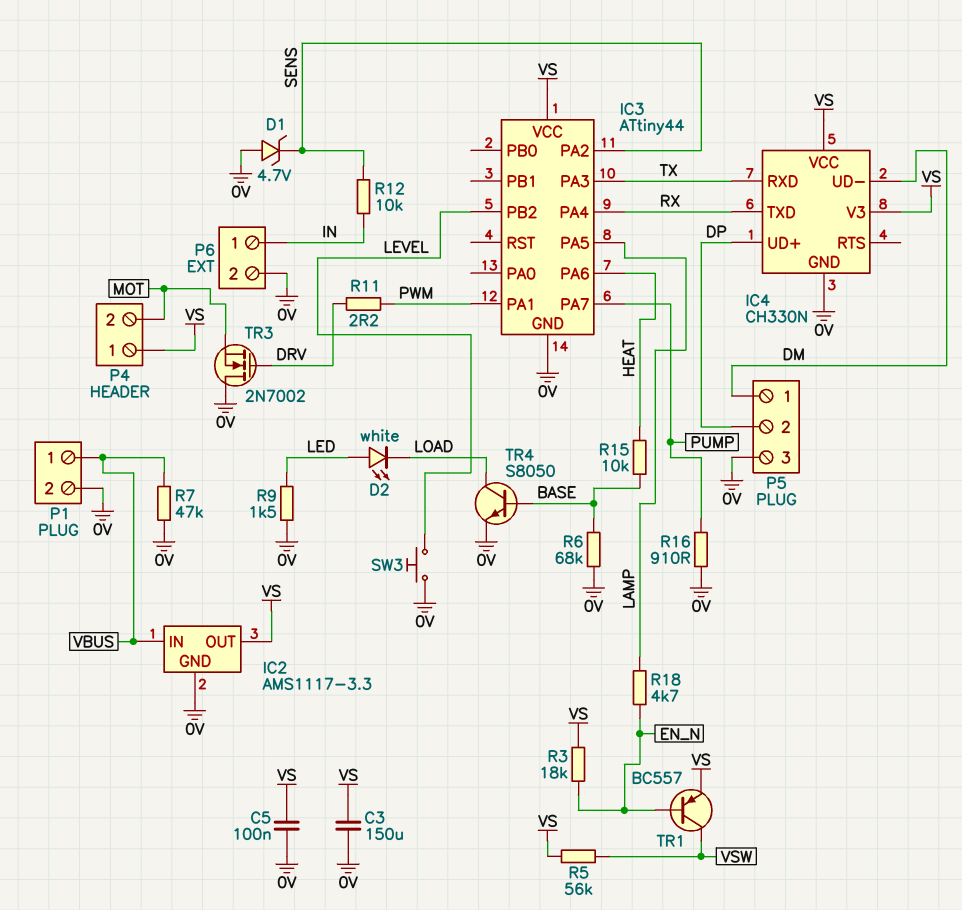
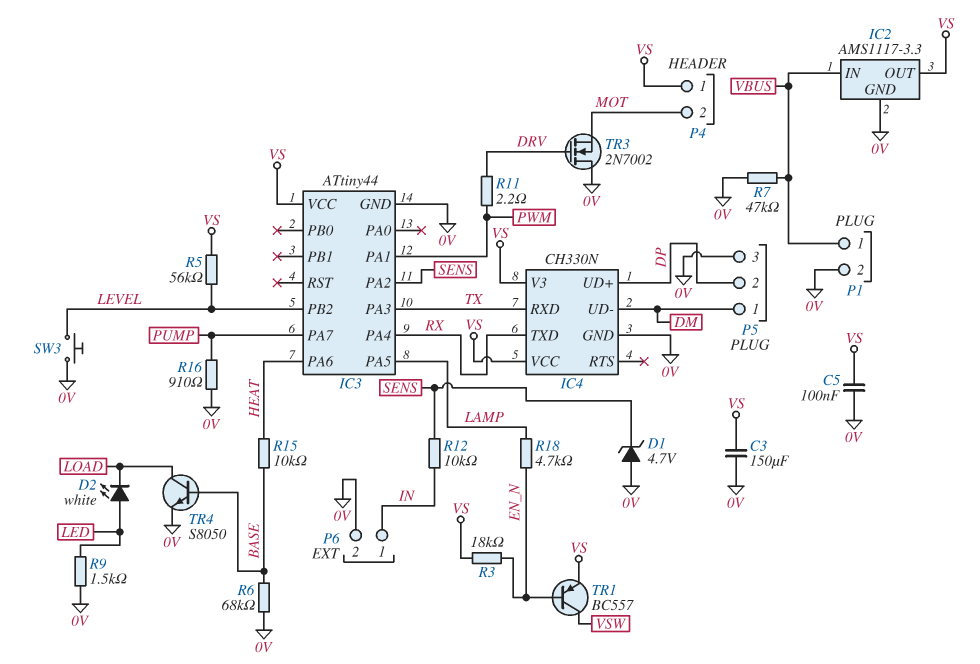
R5: 56k (VS, VSW) -> 56k (LEVEL, VS)

